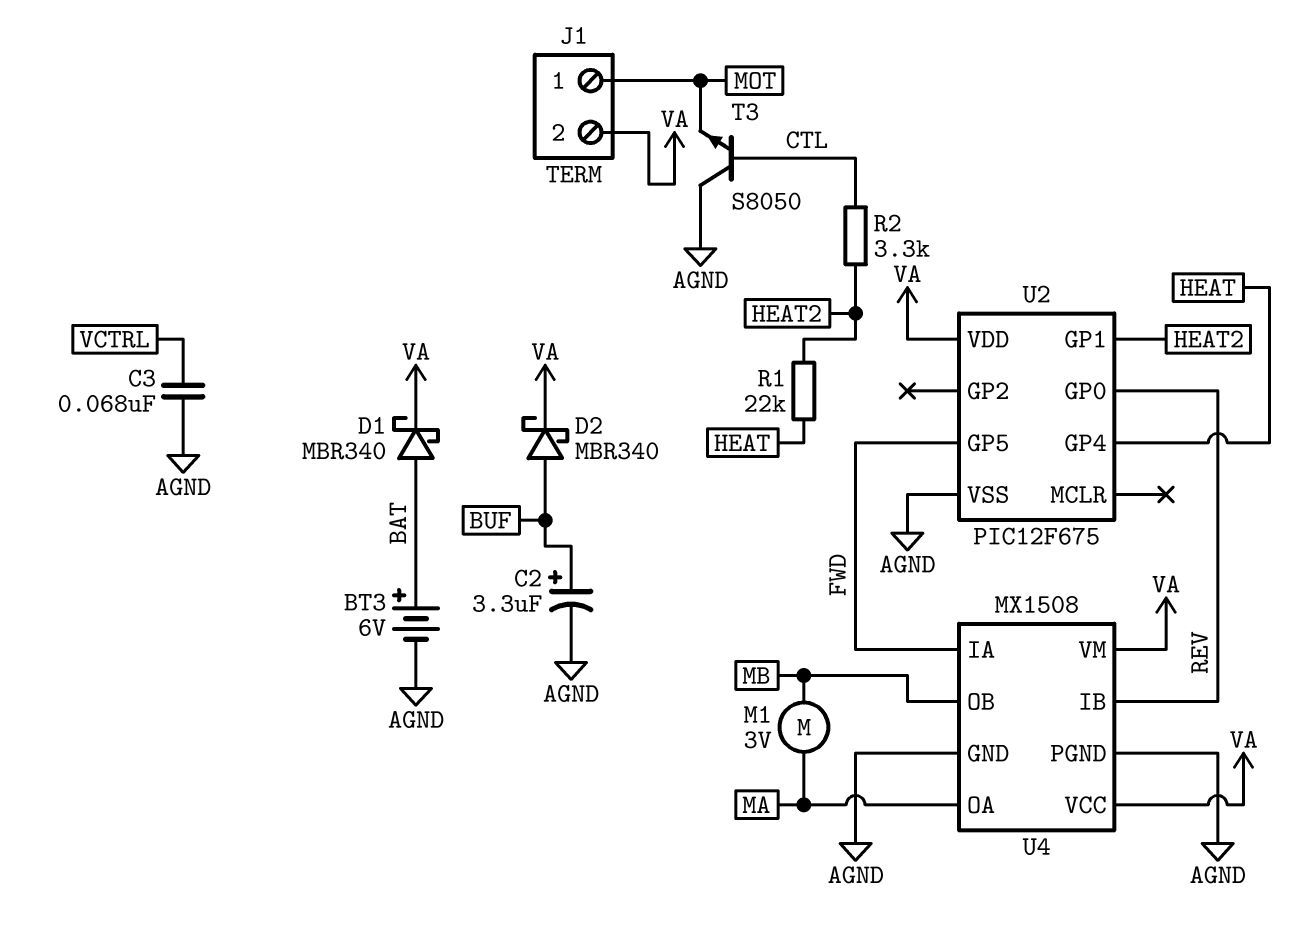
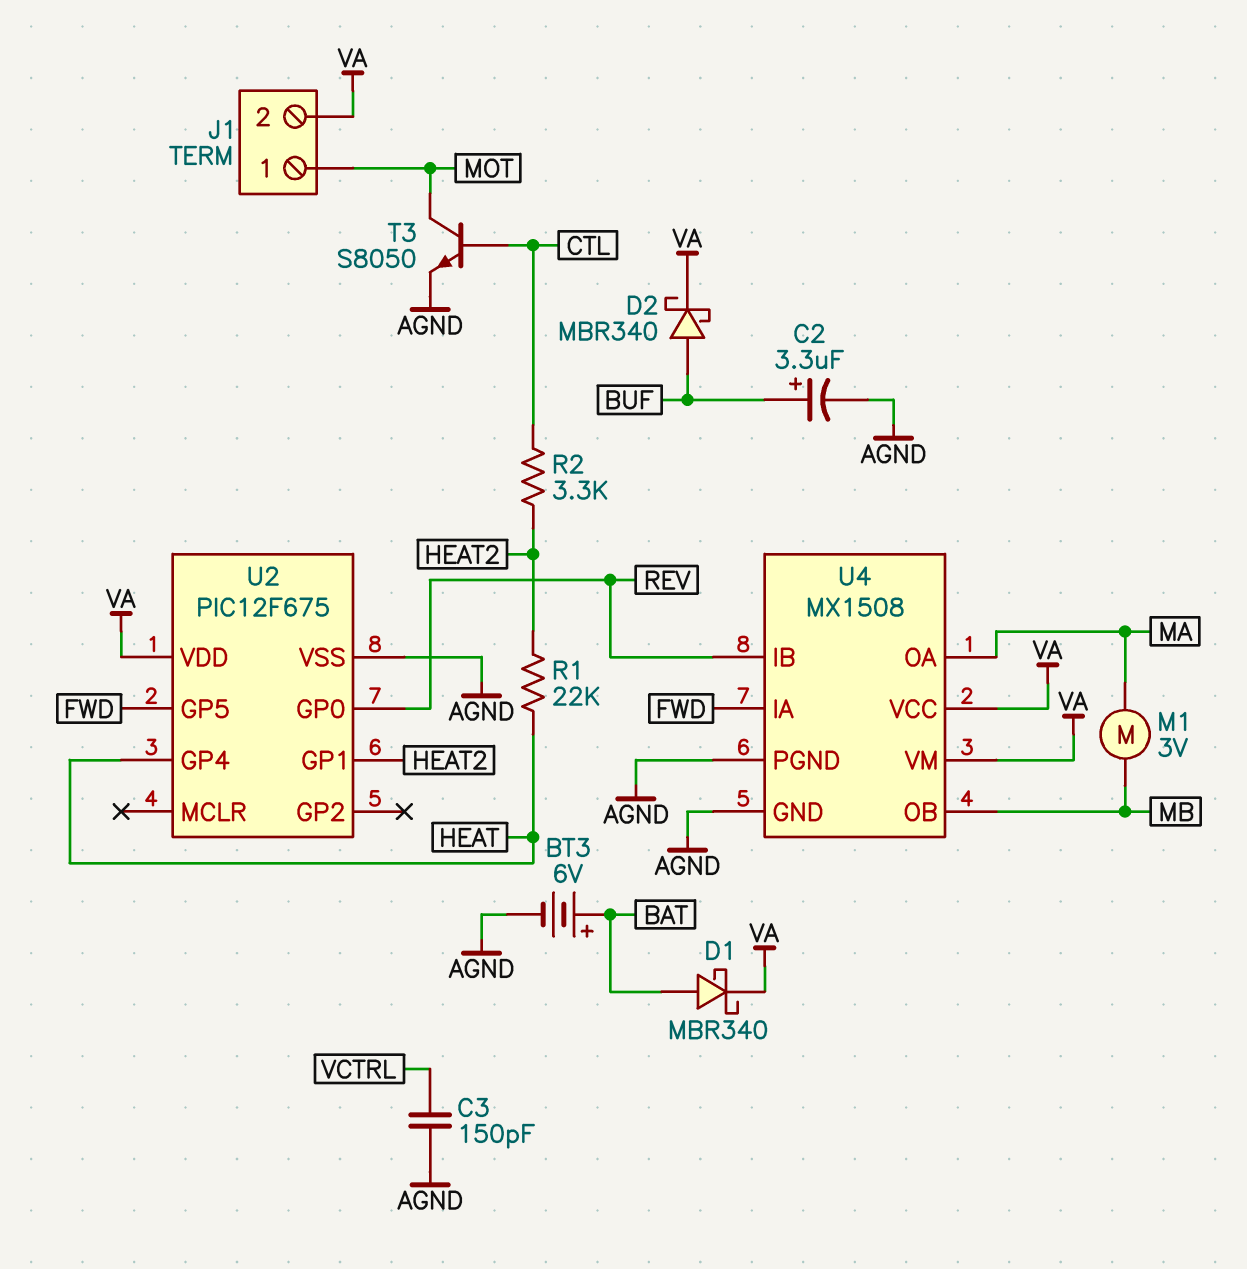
C3: 68nF (AGND, VCTRL) -> 150pF (AGND, VCTRL)
T3: NPN S8050 (B CTL, C AGND, E MOT) -> NPN S8050 (B CTL, C MOT, E AGND)

